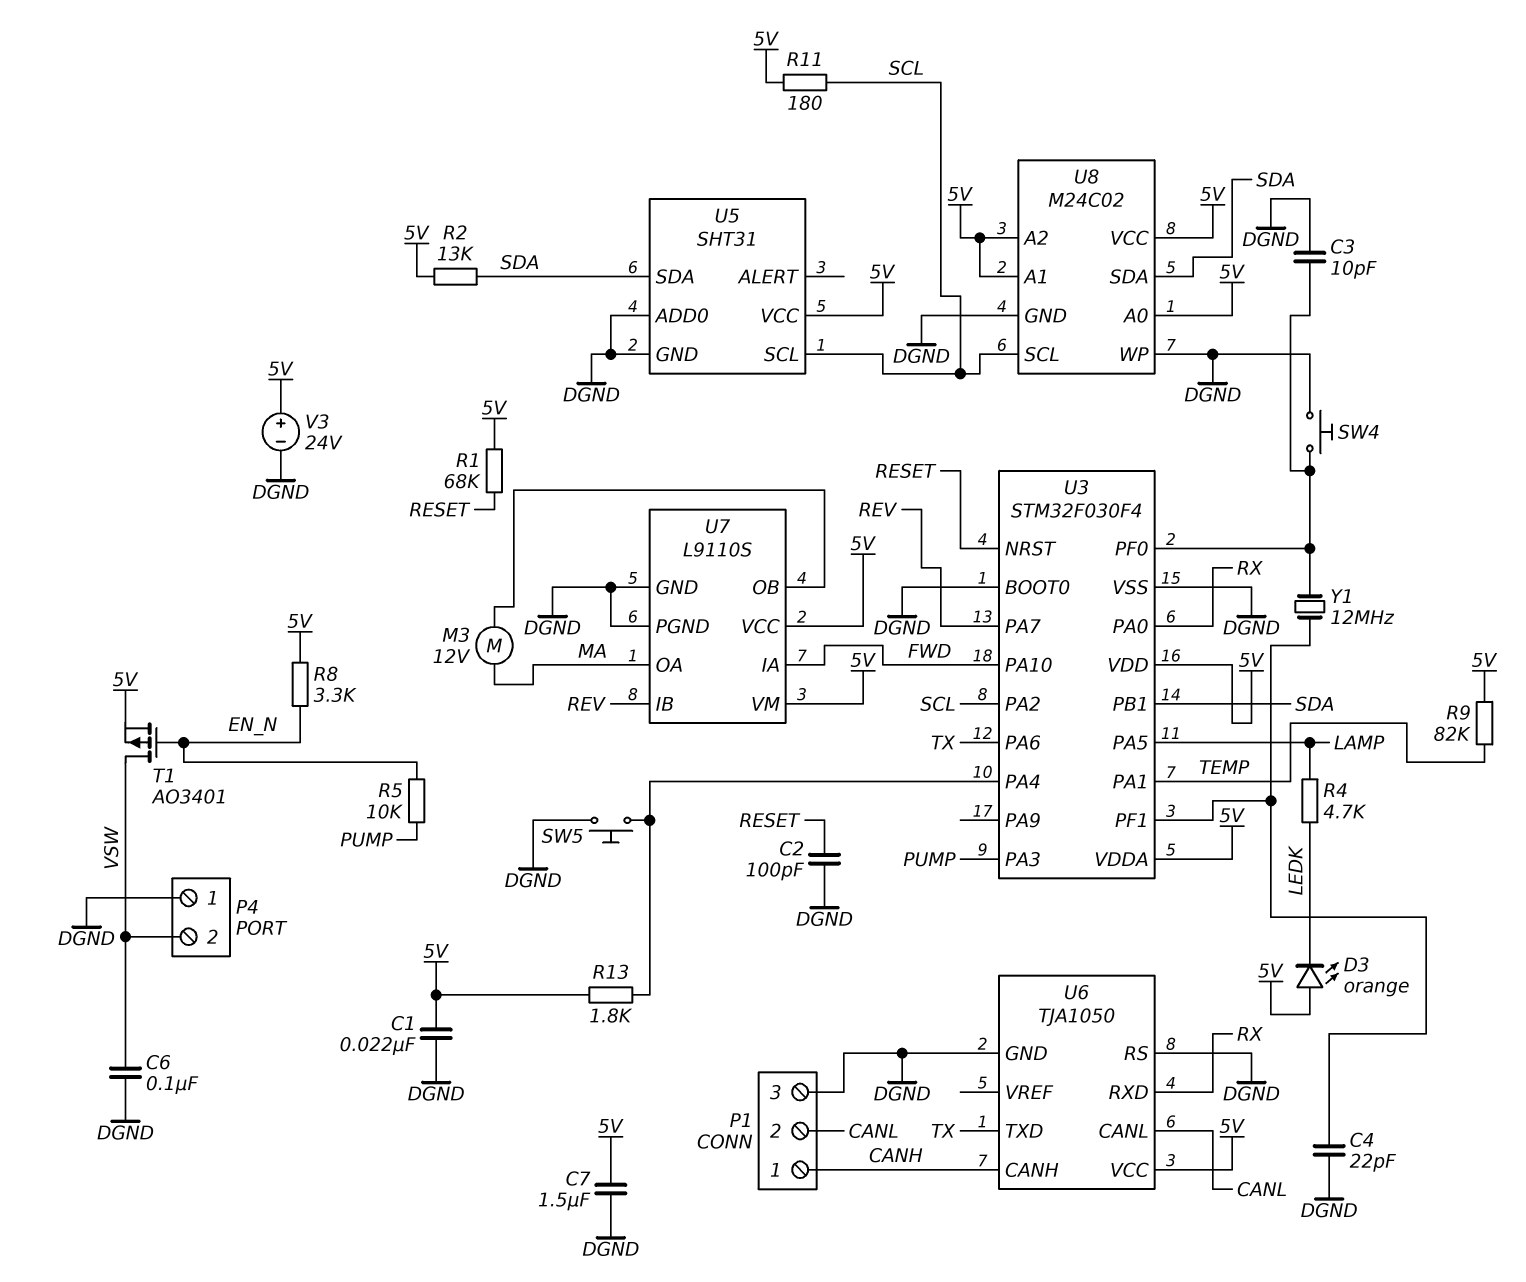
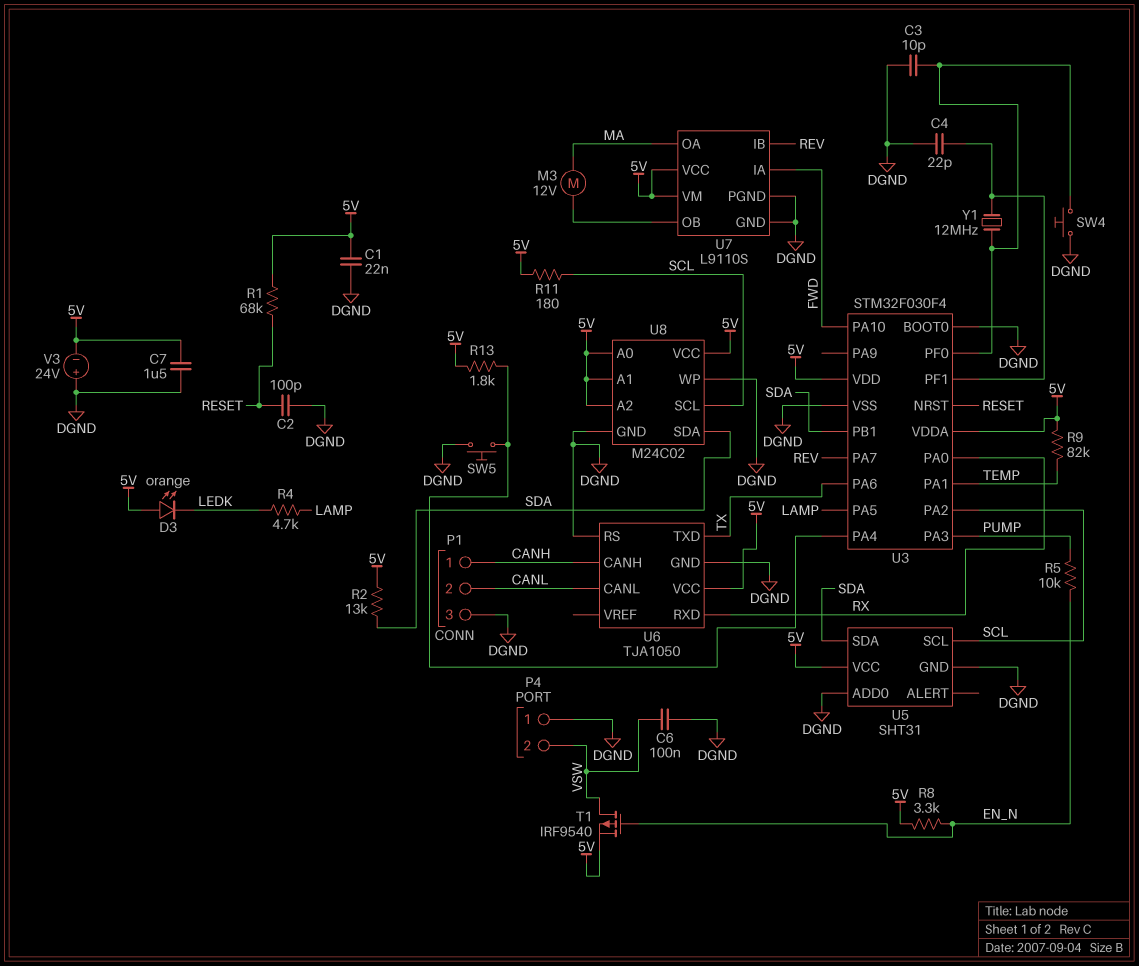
T1: PMOS AO3401 (G EN_N, D VSW, S 5V) -> PMOS IRF9540 (G EN_N, D VSW, S 5V)
V3: 24V (plus 5V, minus DGND) -> 24V (plus DGND, minus 5V)

